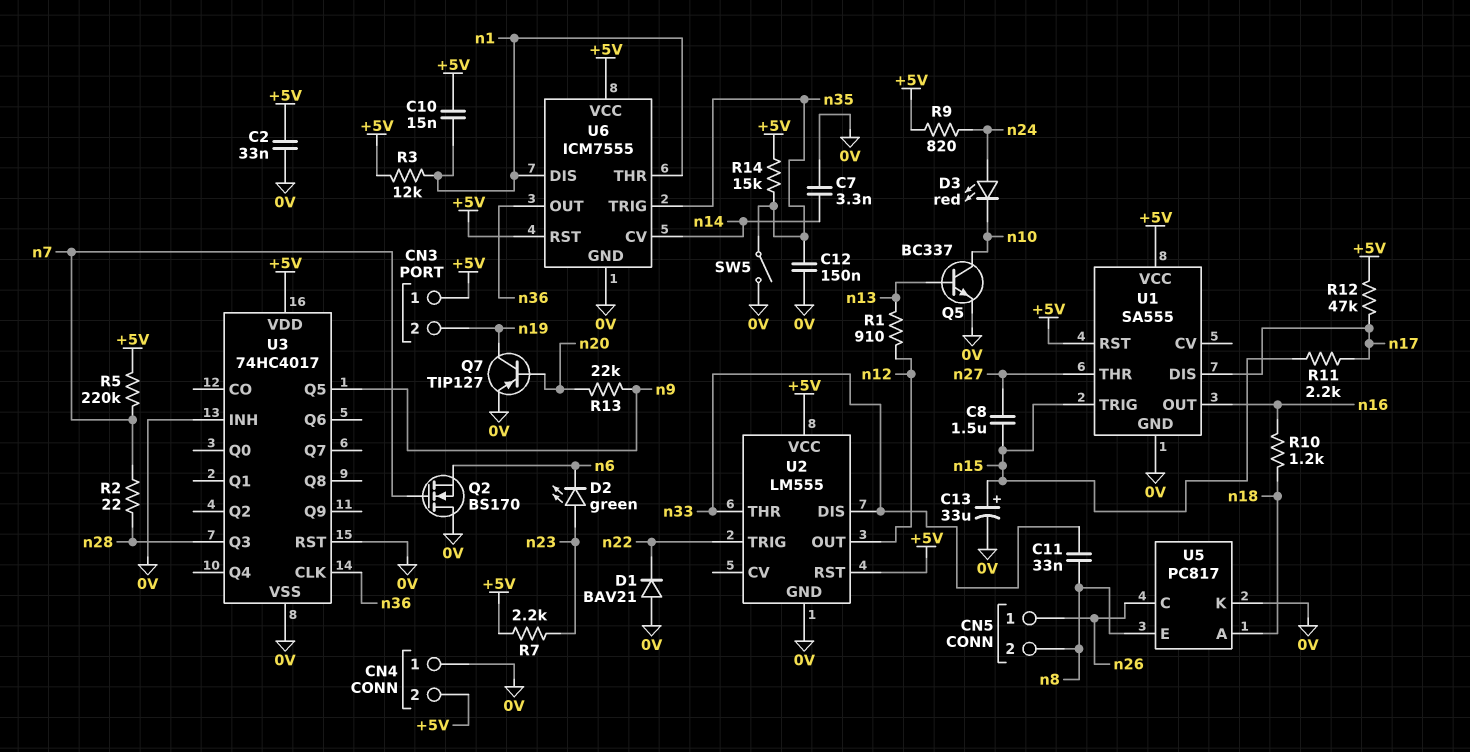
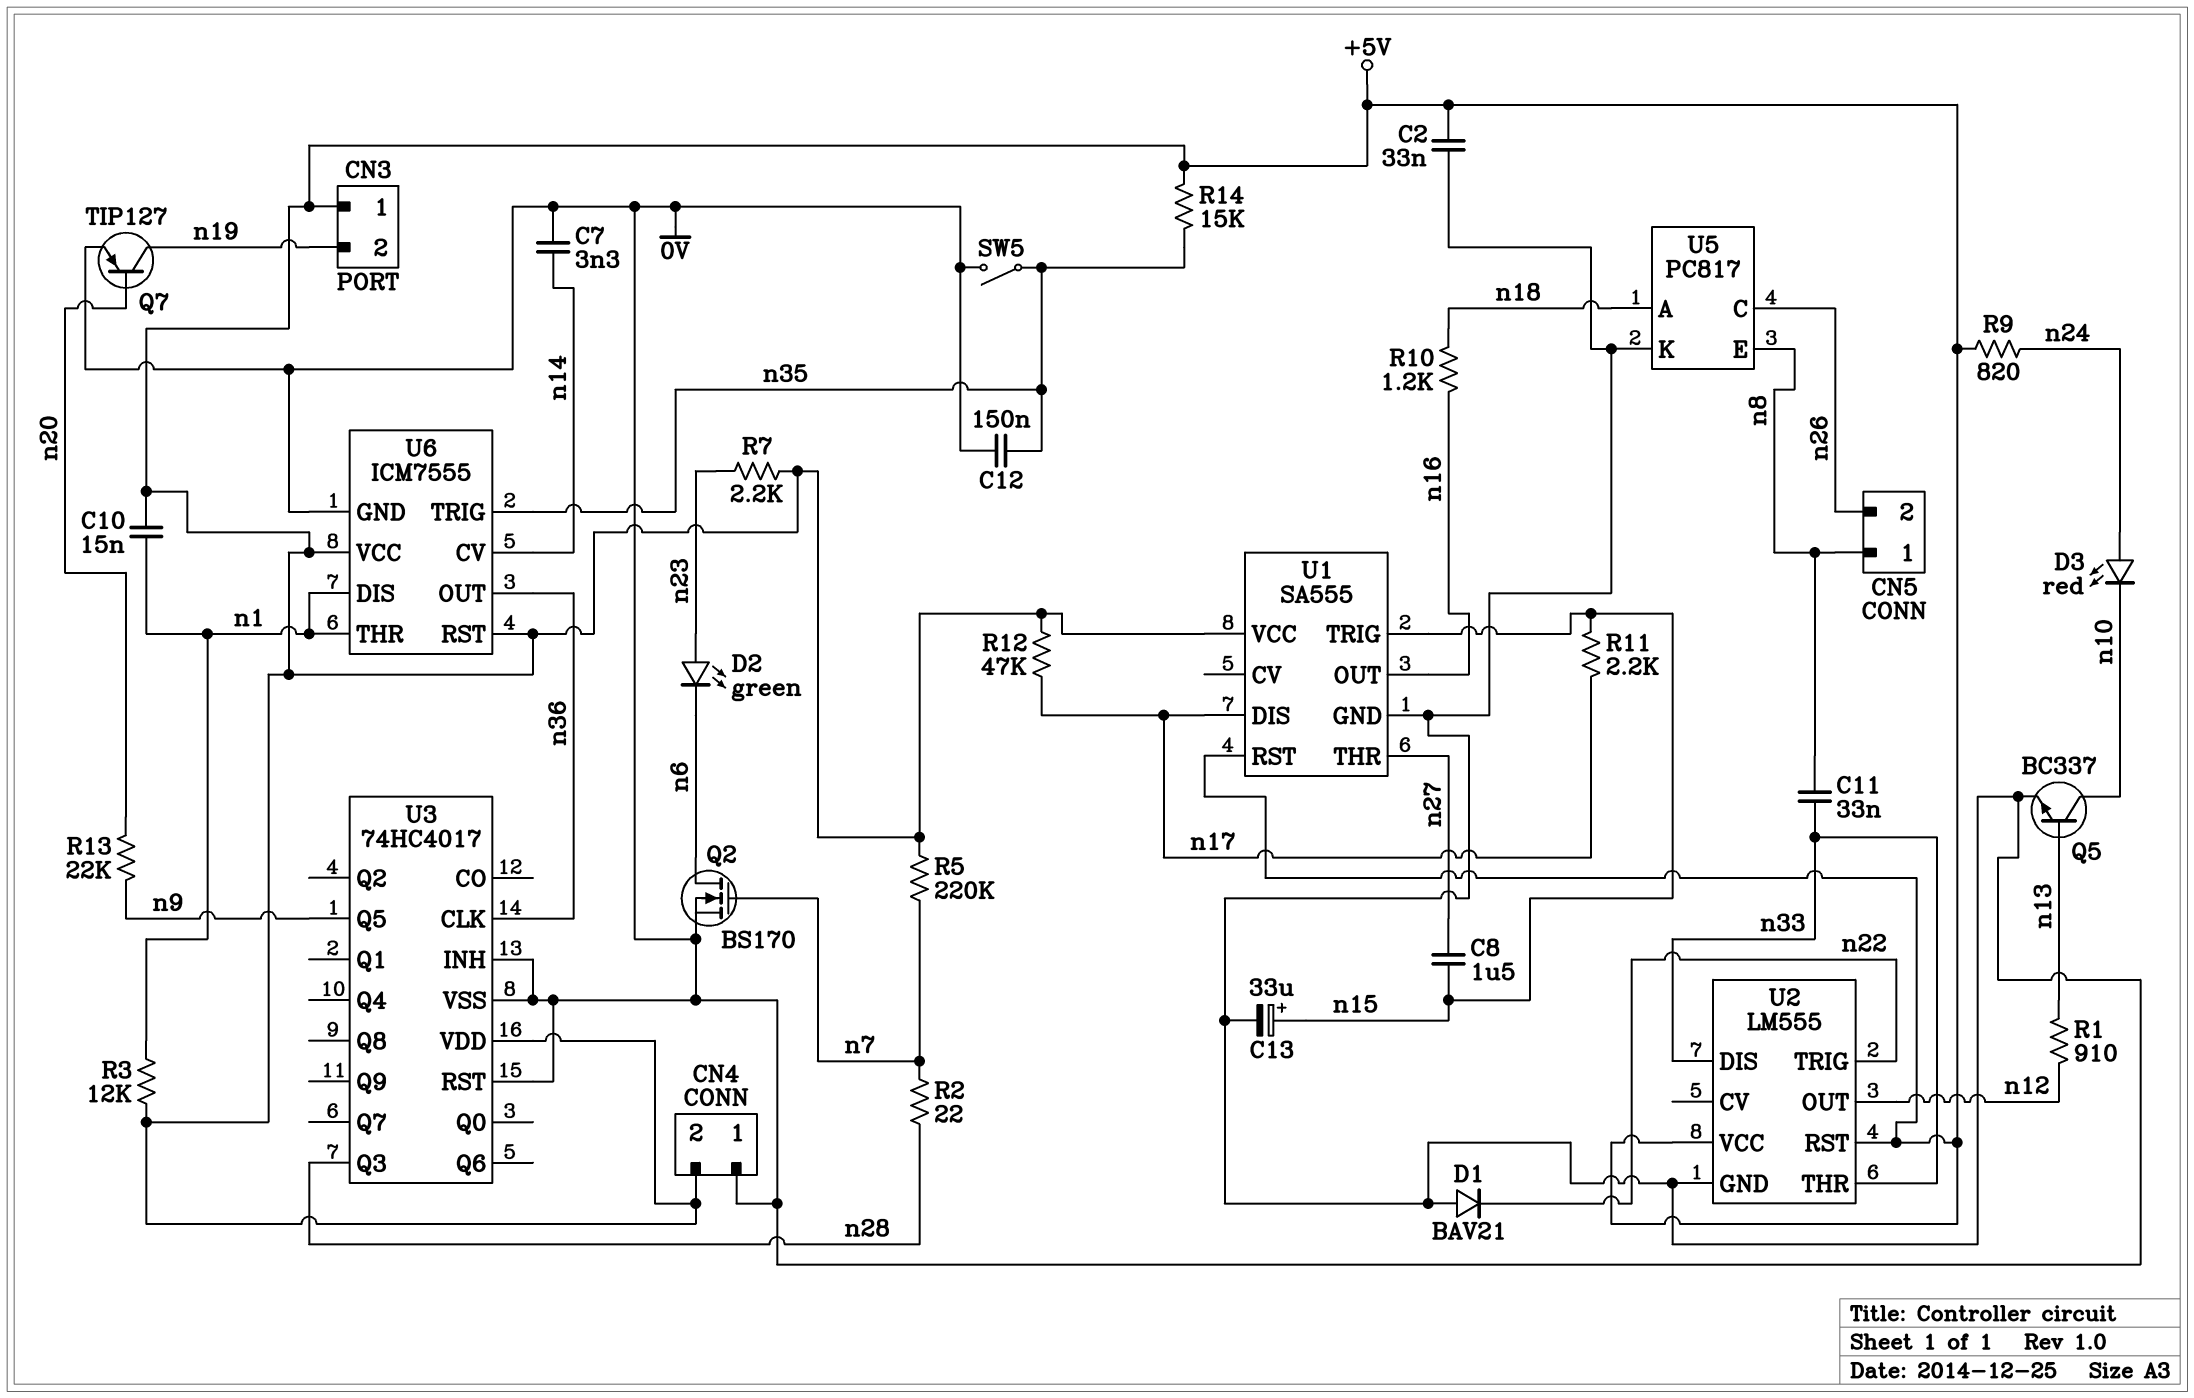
CN5 pin 1: n26 -> n8
CN5 pin 2: n8 -> n26
Q2: NMOS BS170 (G n7, D 0V, S n6) -> NMOS BS170 (G n7, D n6, S 0V)

